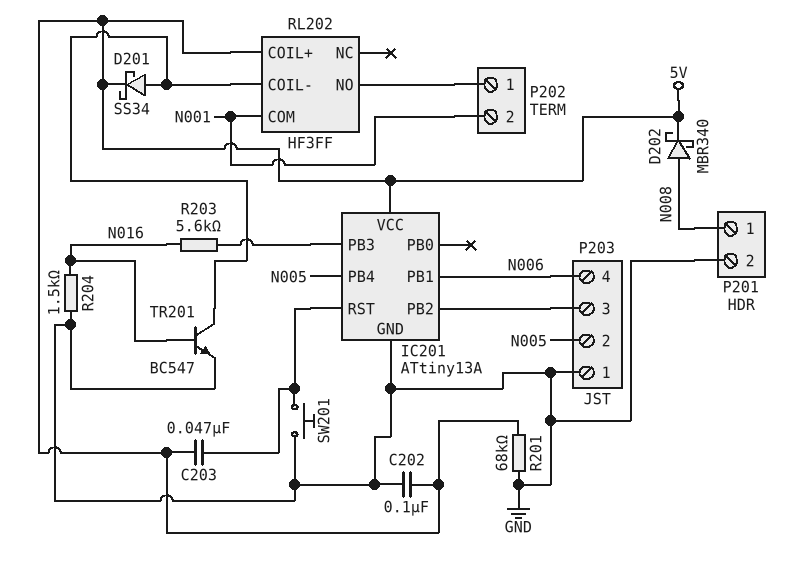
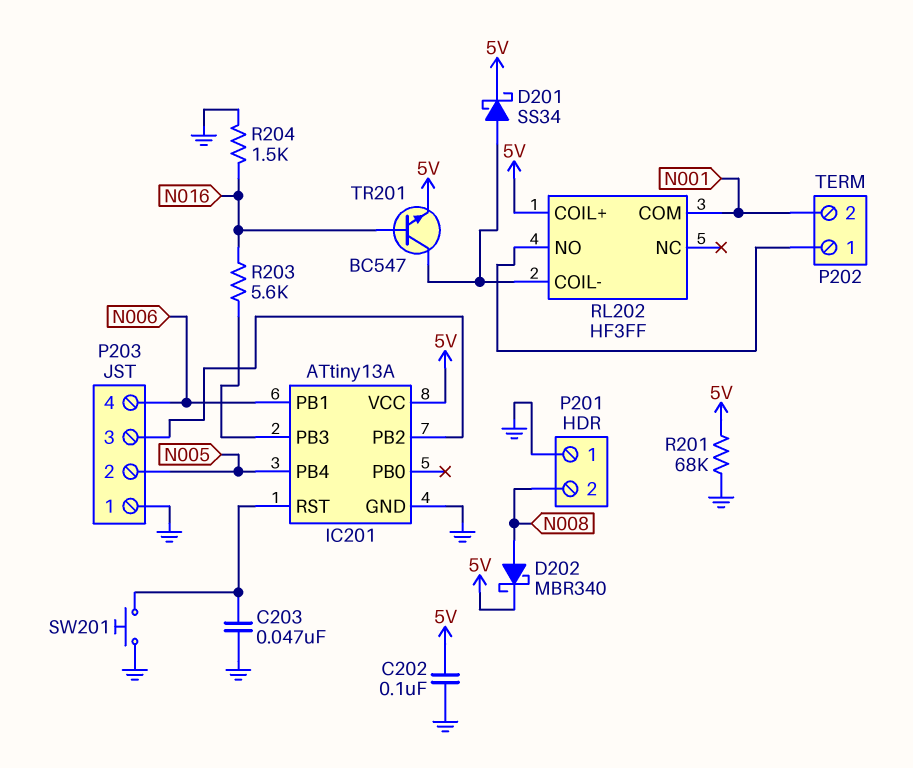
C203: 47nF (5V, IC201/RST) -> 47nF (GND, IC201/RST)
P201 pin 1: N008 -> GND
P201 pin 2: GND -> N008
TR201: NPN BC547 (B N016, C RL202/COIL-, E GND) -> NPN BC547 (B N016, C RL202/COIL-, E 5V)

